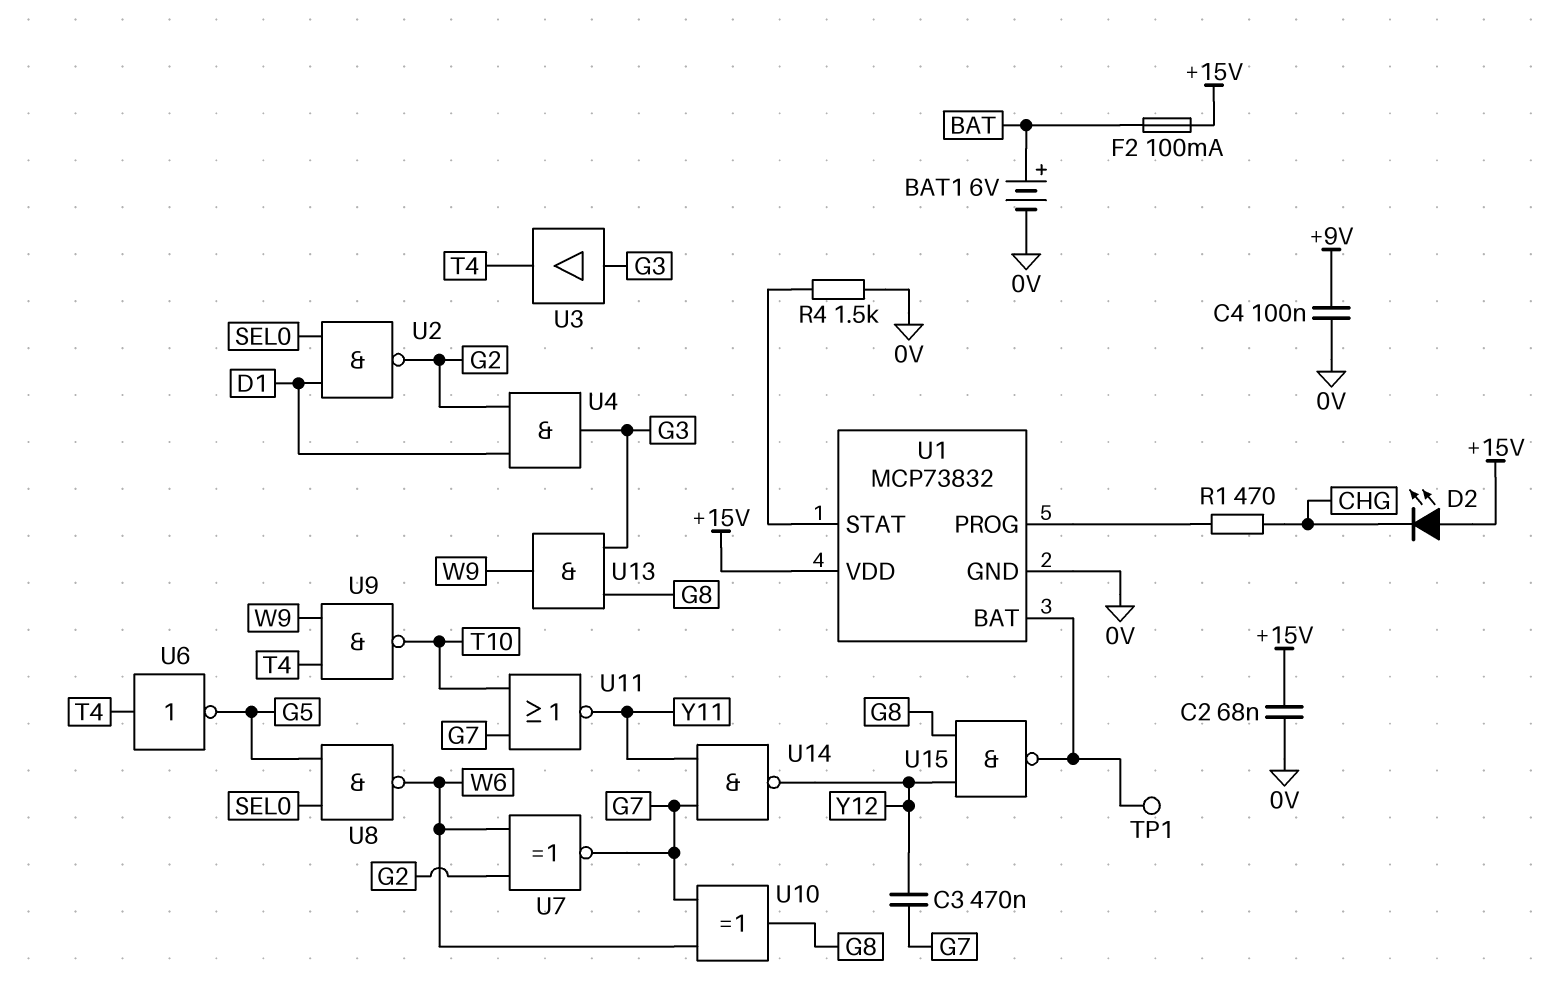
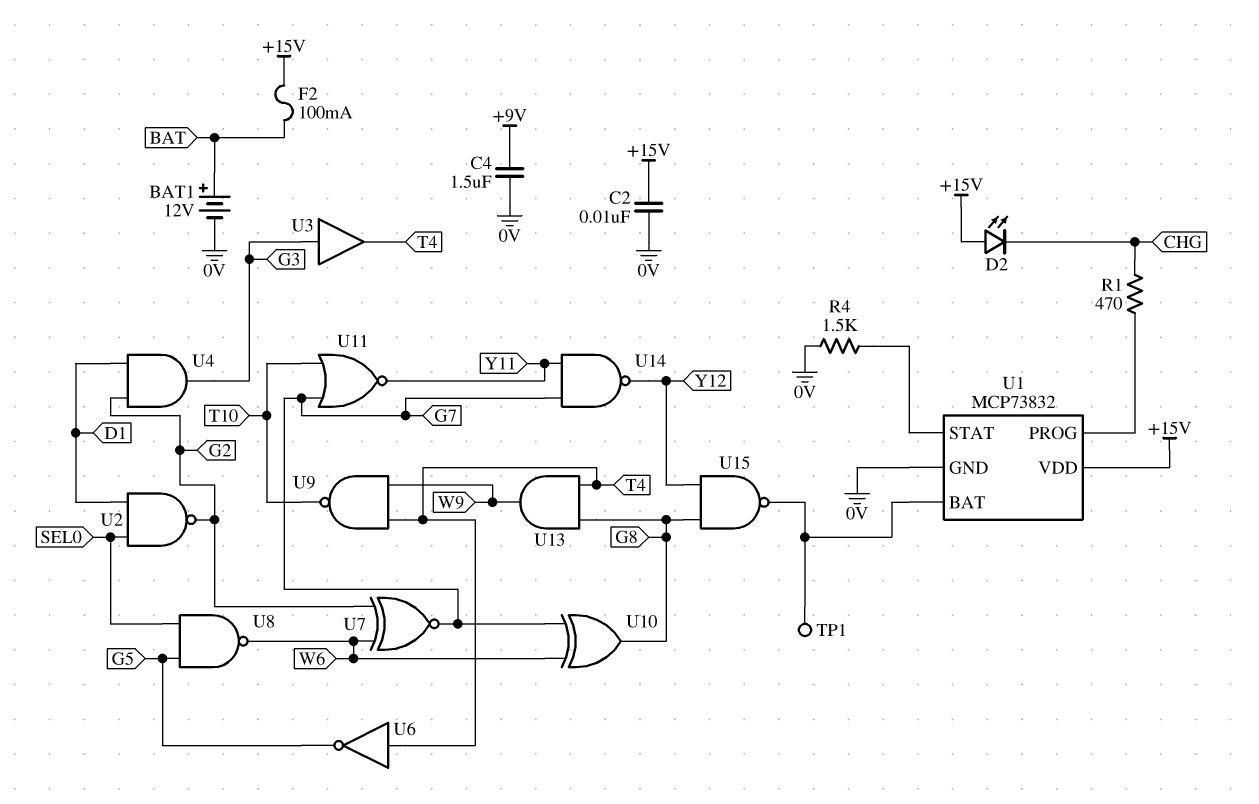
BAT1: 6V (plus BAT, minus 0V) -> 12V (plus BAT, minus 0V)
C2: 68nF (+15V, 0V) -> 10nF (+15V, 0V)
C3: 470nF (G7, Y12) -> none
C4: 100nF (+9V, 0V) -> 1.5uF (+9V, 0V)
U13: AND (in G3, in G8, out W9) -> AND (in G8, in T4, out W9)

